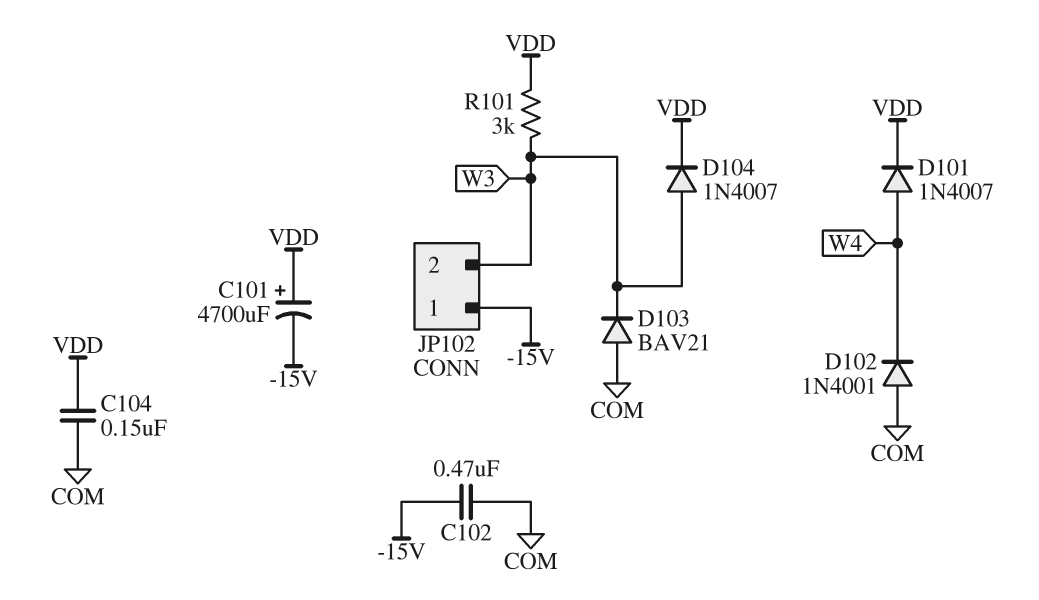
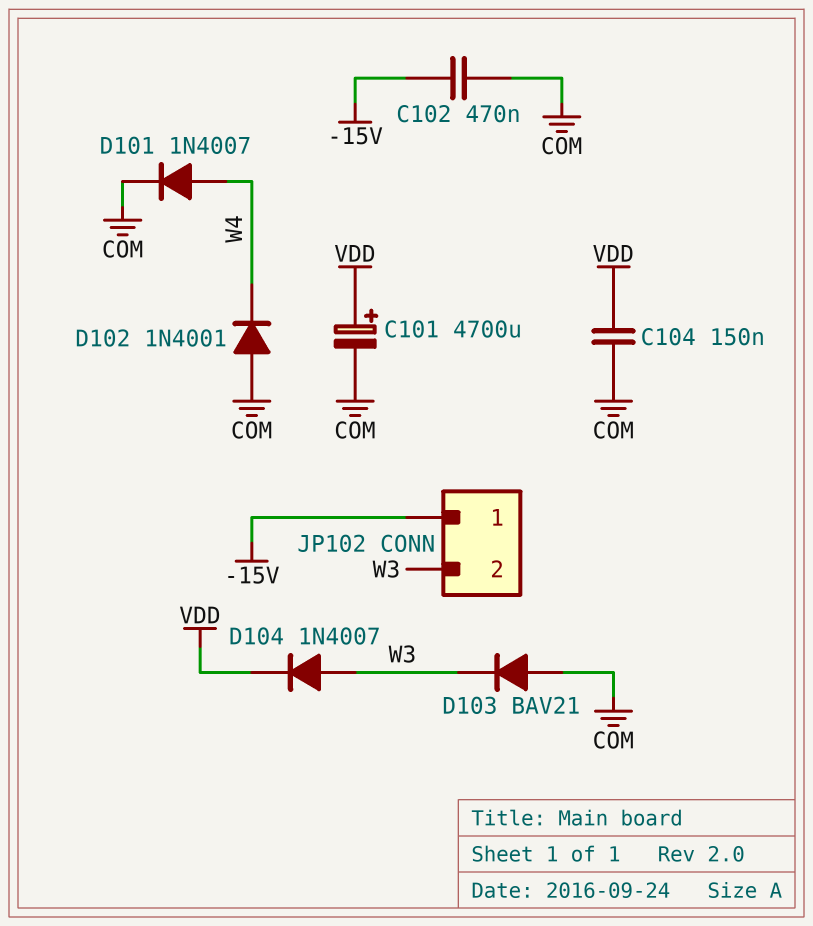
C101: 4700uF (plus VDD, minus -15V) -> 4700uF (plus VDD, minus COM)
D101: diode 1N4007 (A W4, K VDD) -> diode 1N4007 (A W4, K COM)
R101: 3k (VDD, W3) -> none

